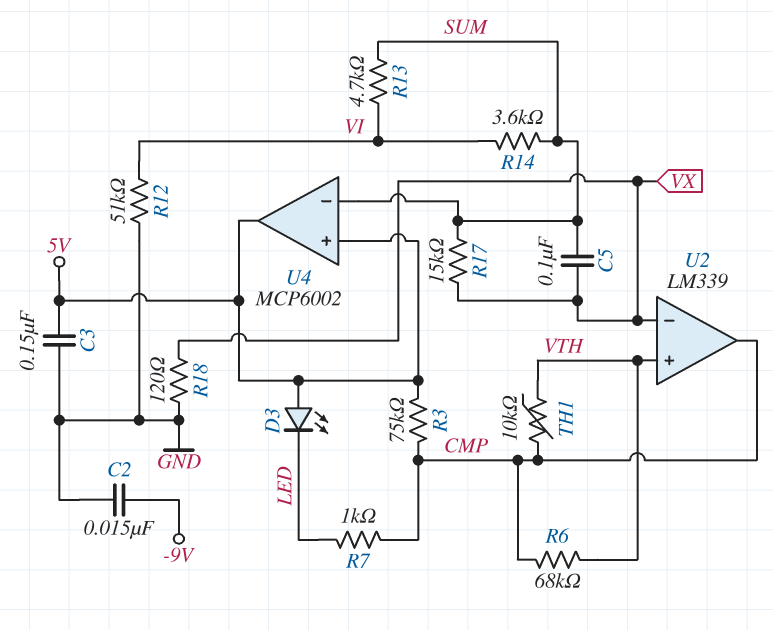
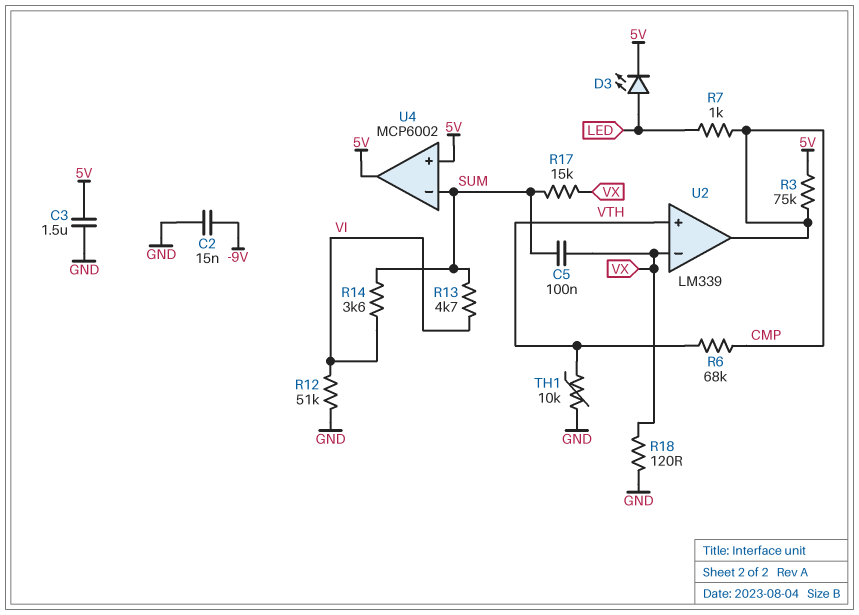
C3: 150nF (5V, GND) -> 1.5uF (5V, GND)
D3: LED (A 5V, K LED) -> LED (A LED, K 5V)
TH1: 10k (CMP, VTH) -> 10k (GND, VTH)

